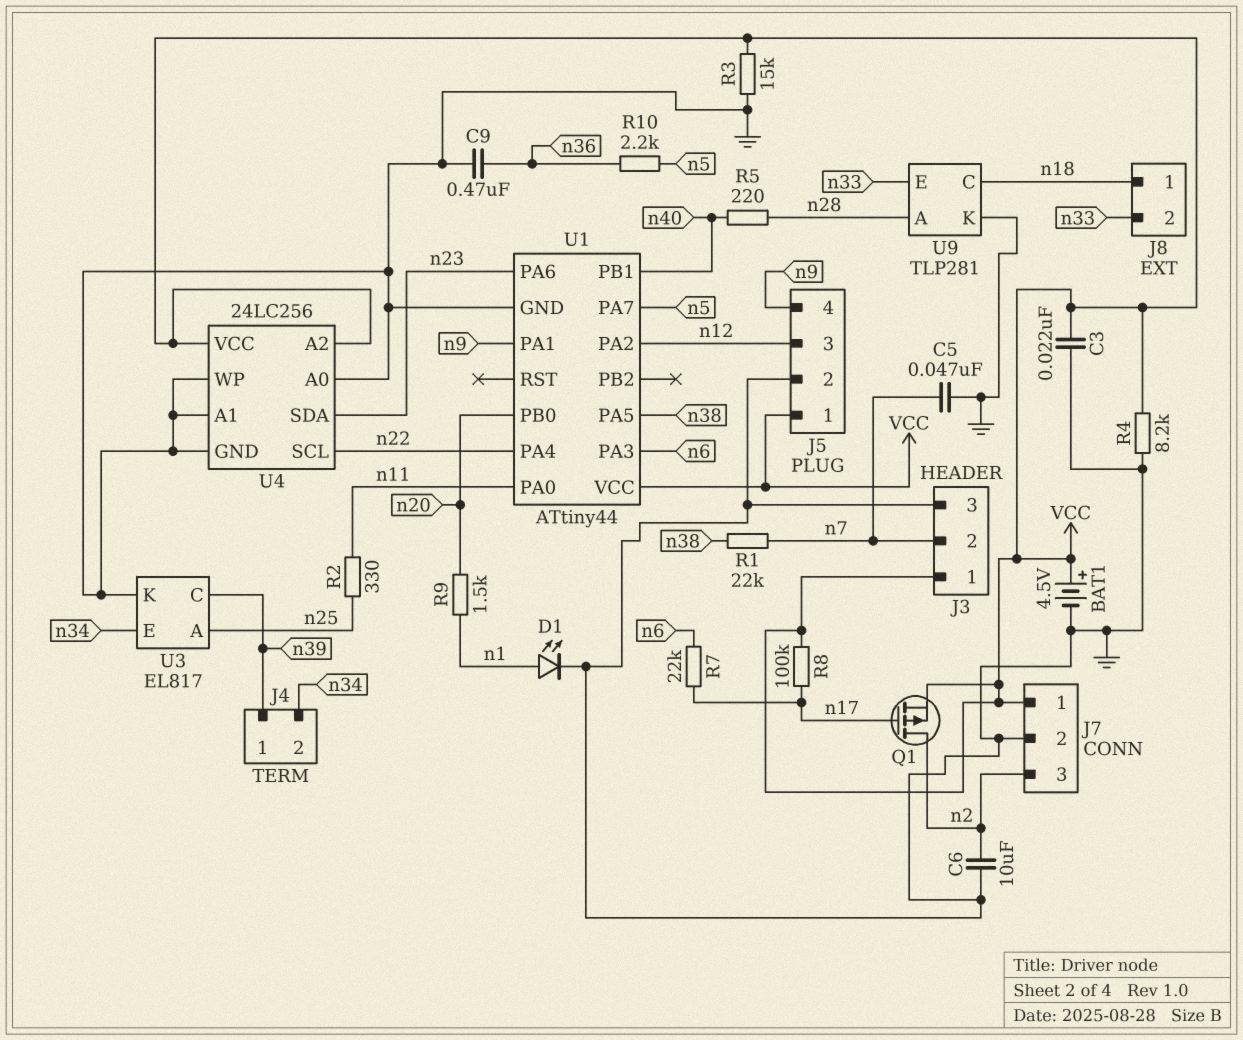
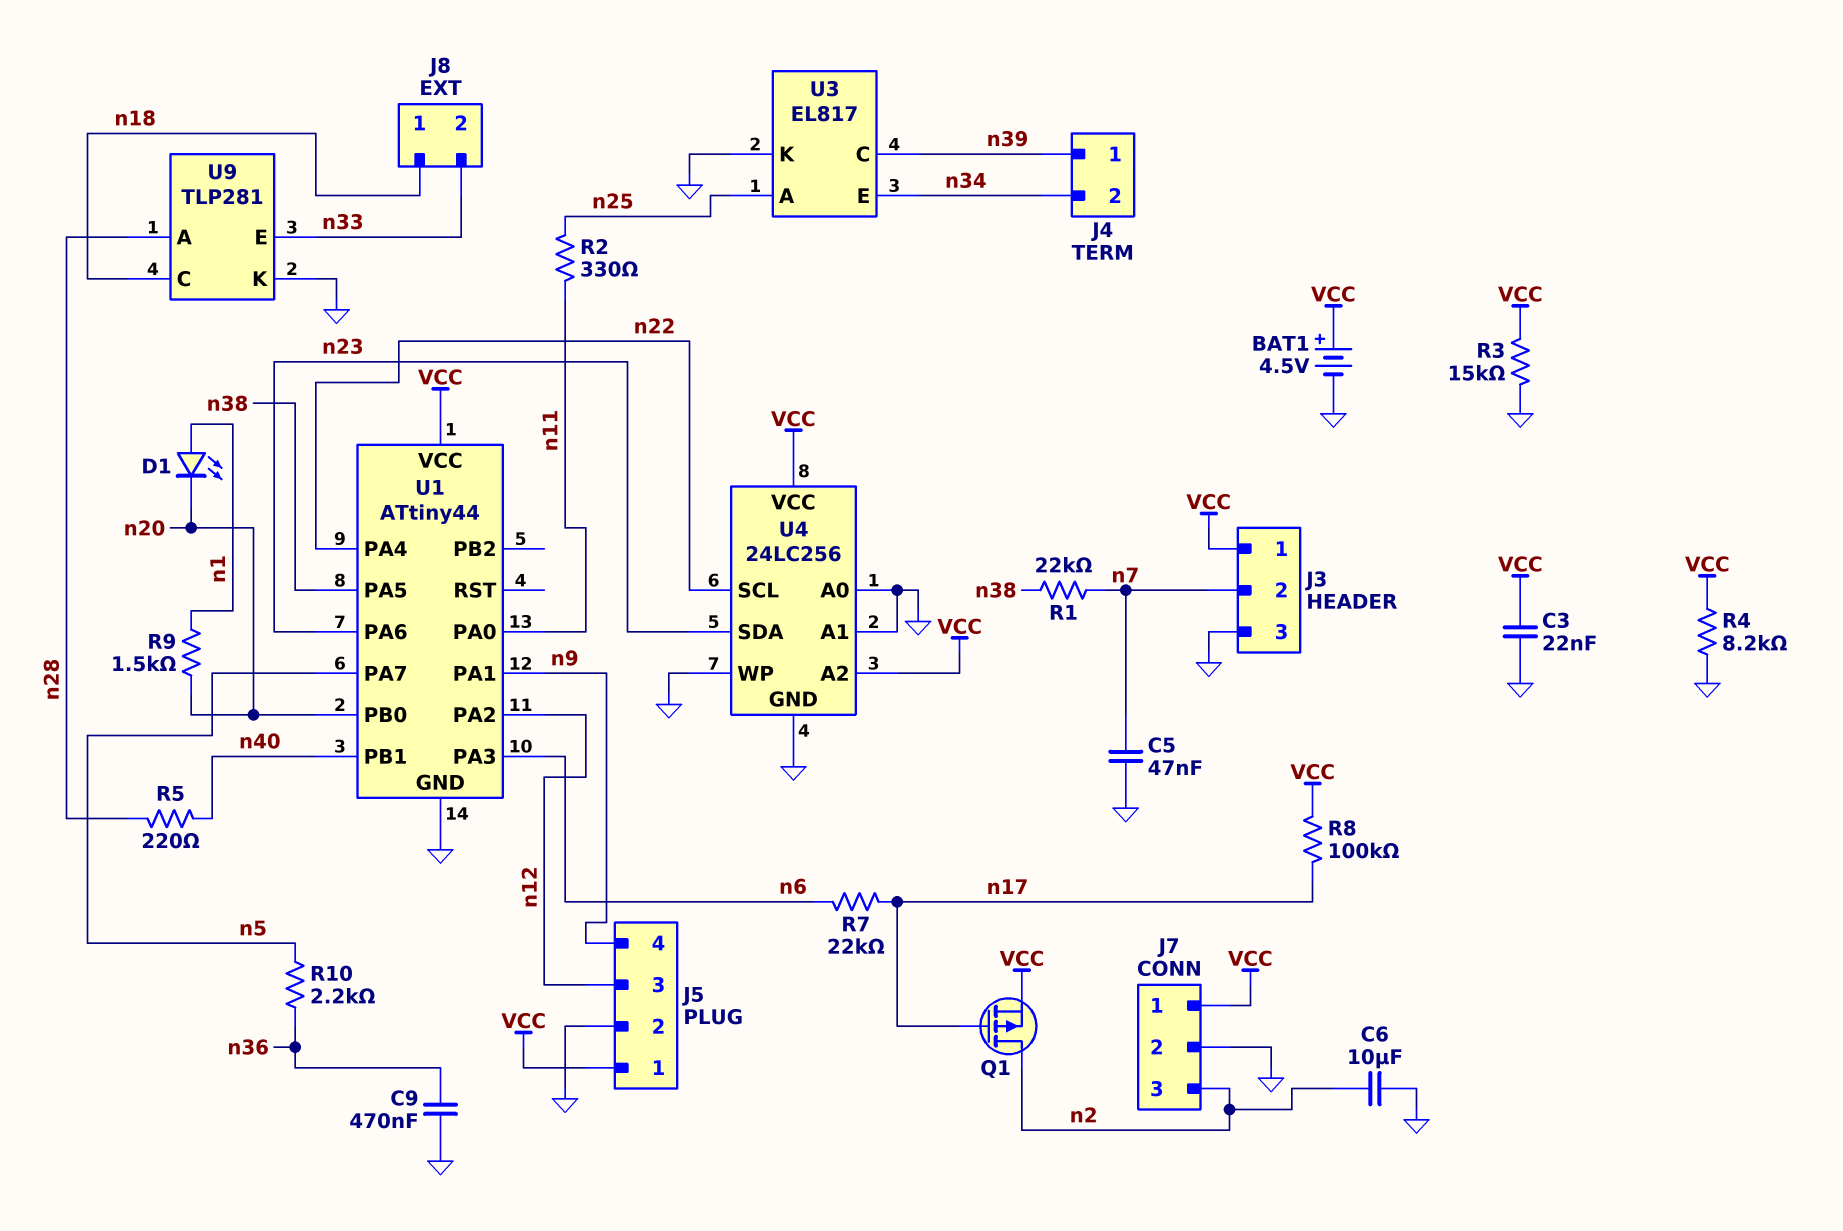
D1: LED (A n1, K GND) -> LED (A n1, K n20)

